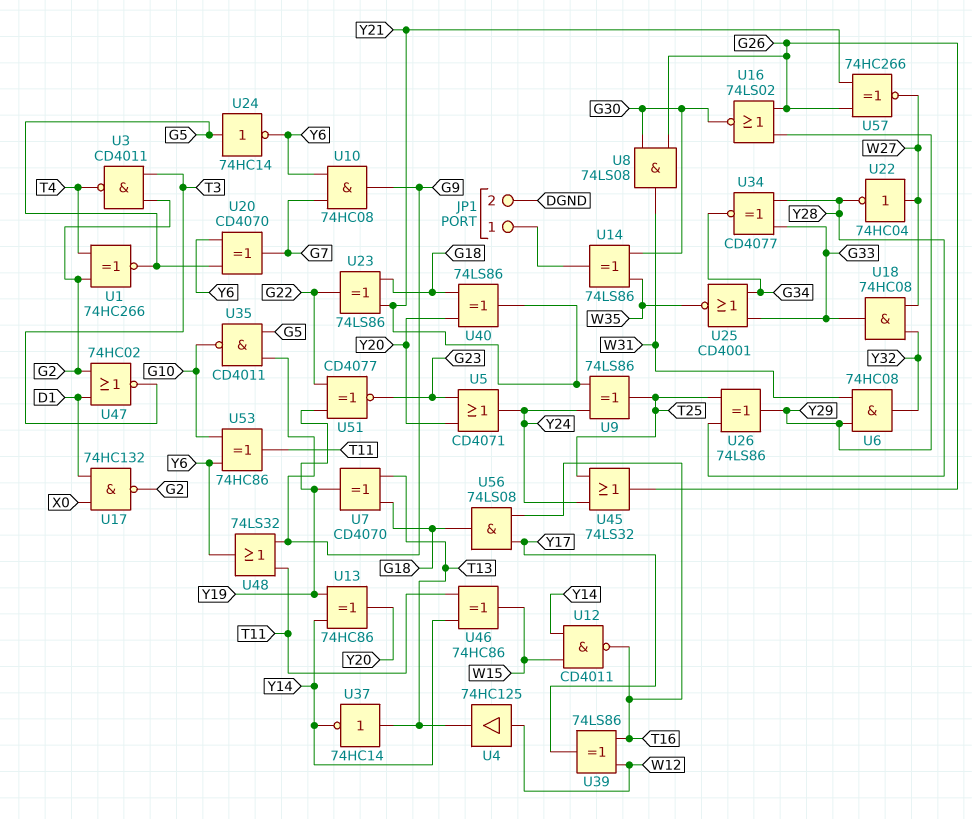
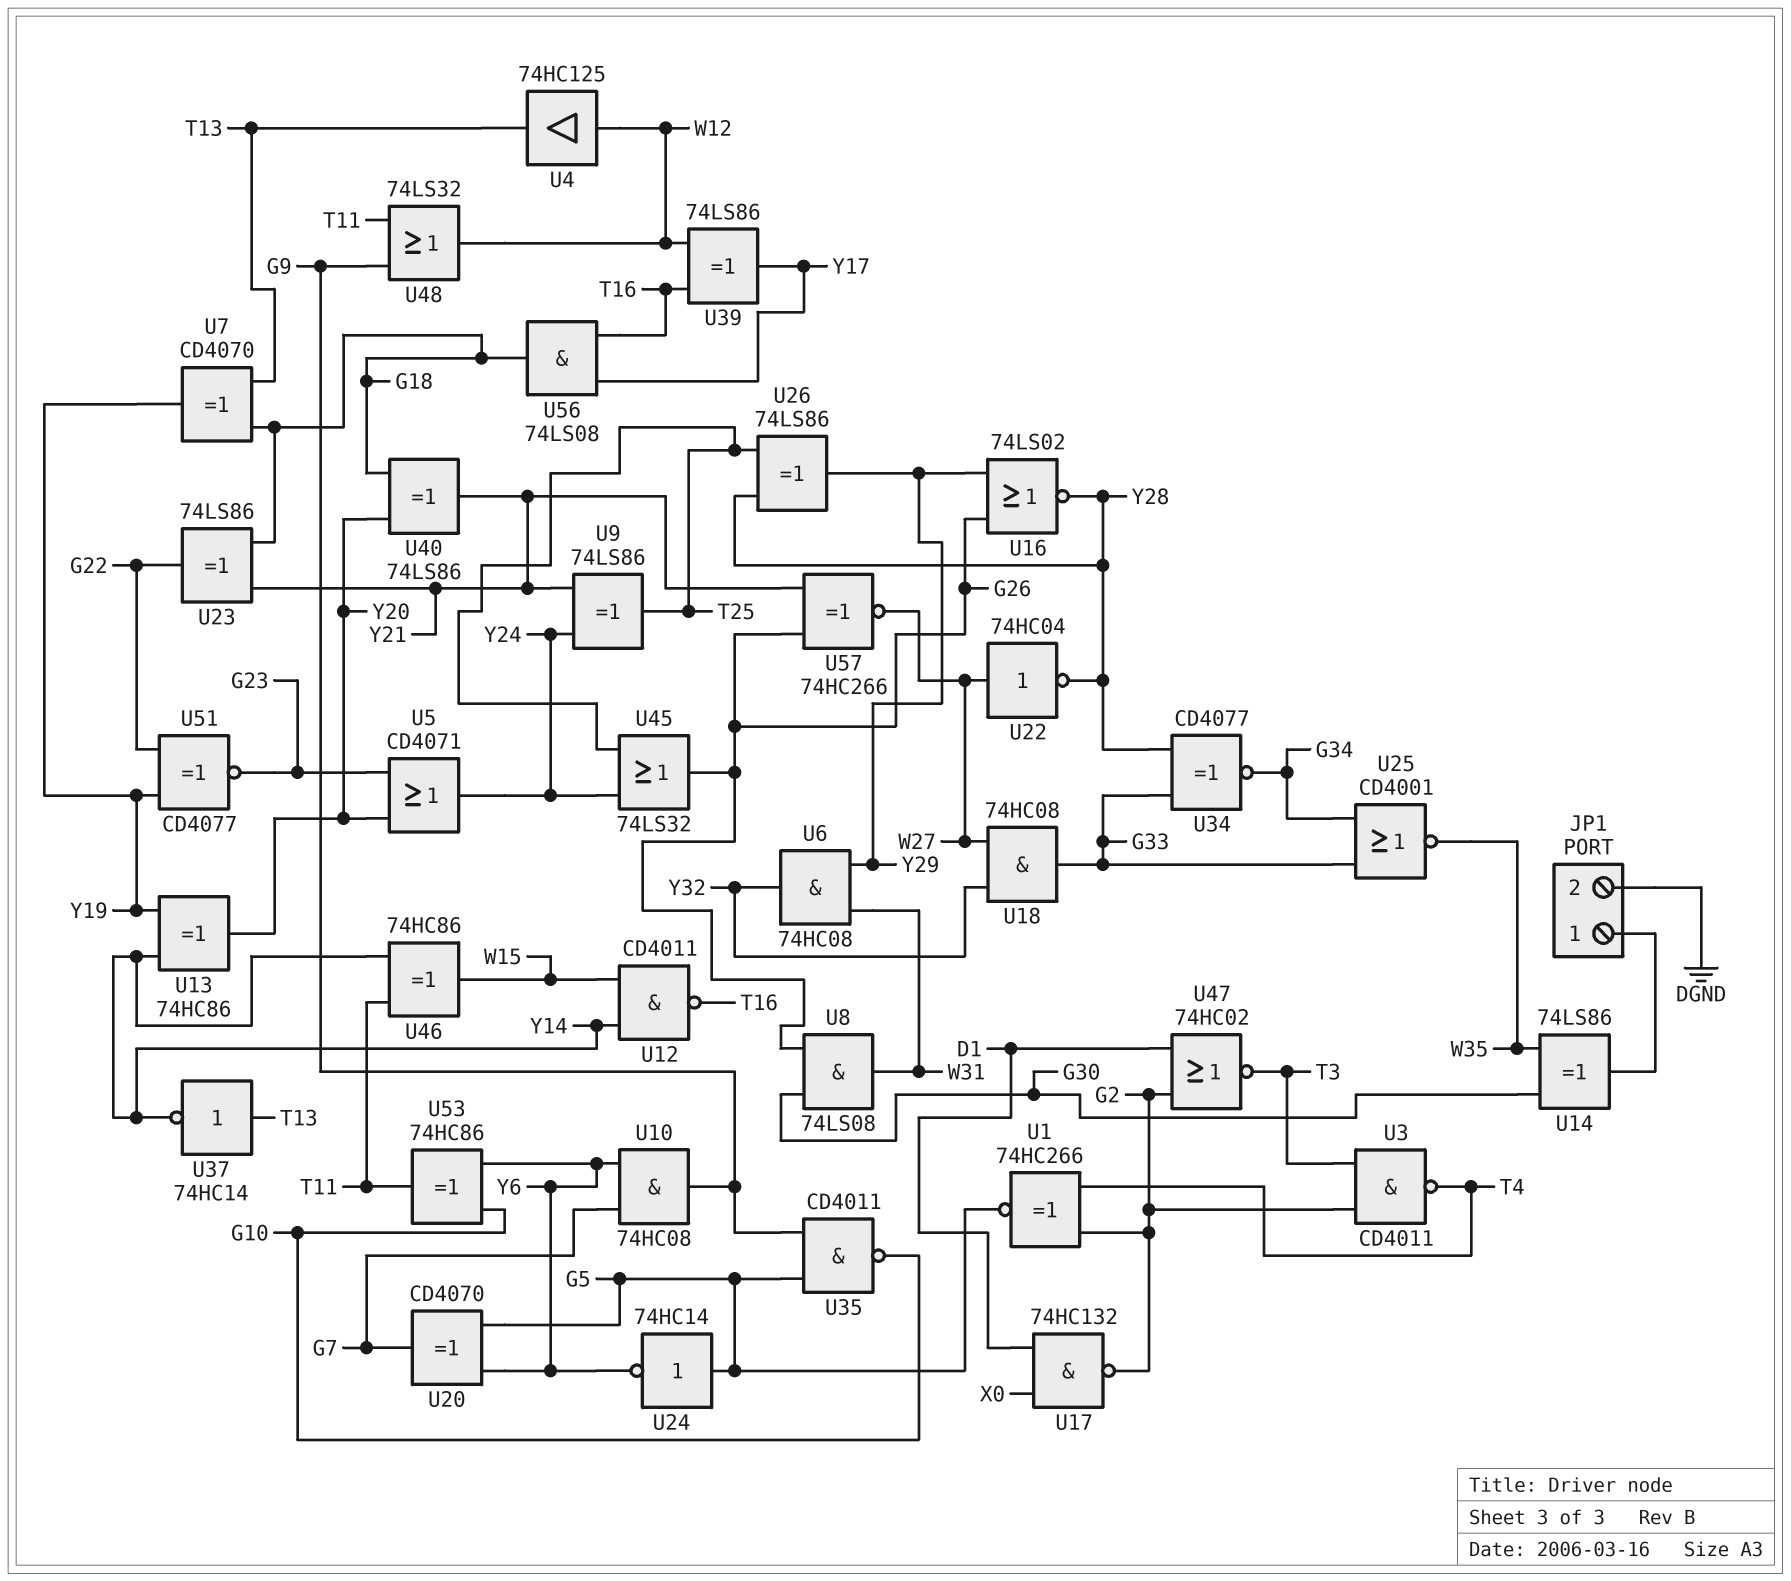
U16: NOR 74LS02 (in G26, in Y29, out G30) -> NOR 74LS02 (in G26, in Y29, out Y28)
U48: OR 74LS32 (in G9, in T11, out Y6) -> OR 74LS32 (in G9, in T11, out W12)

